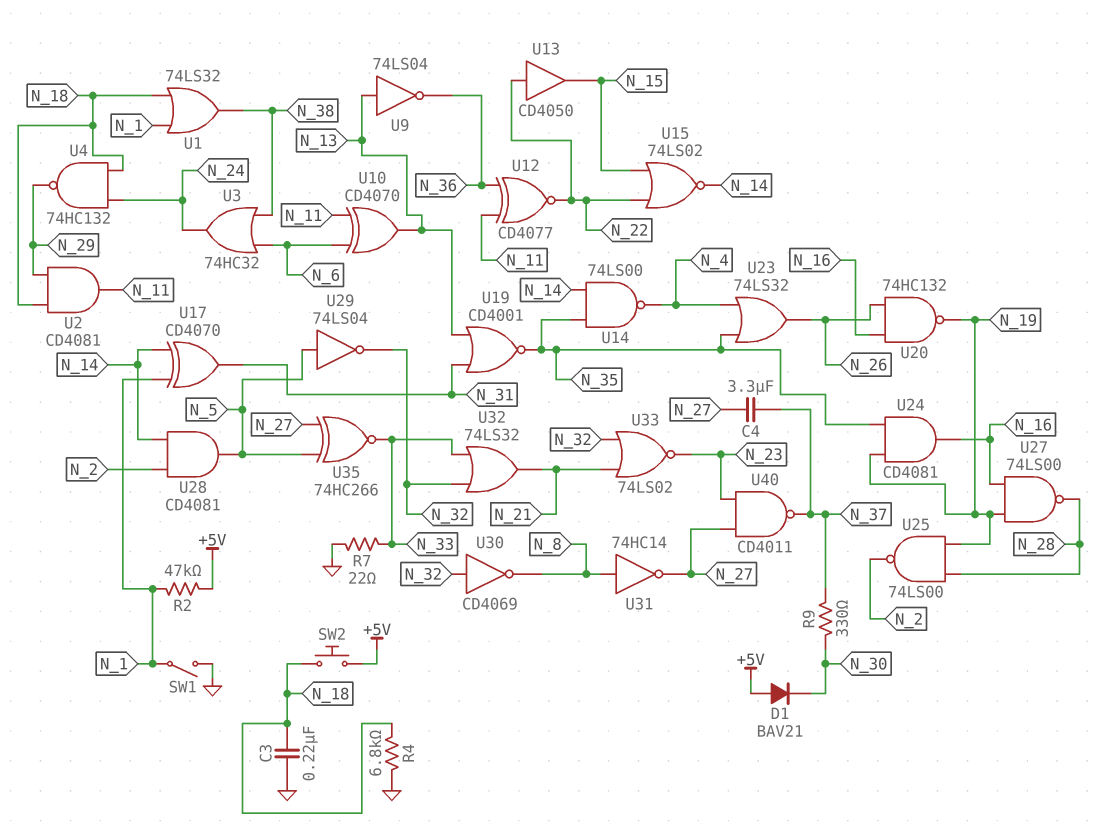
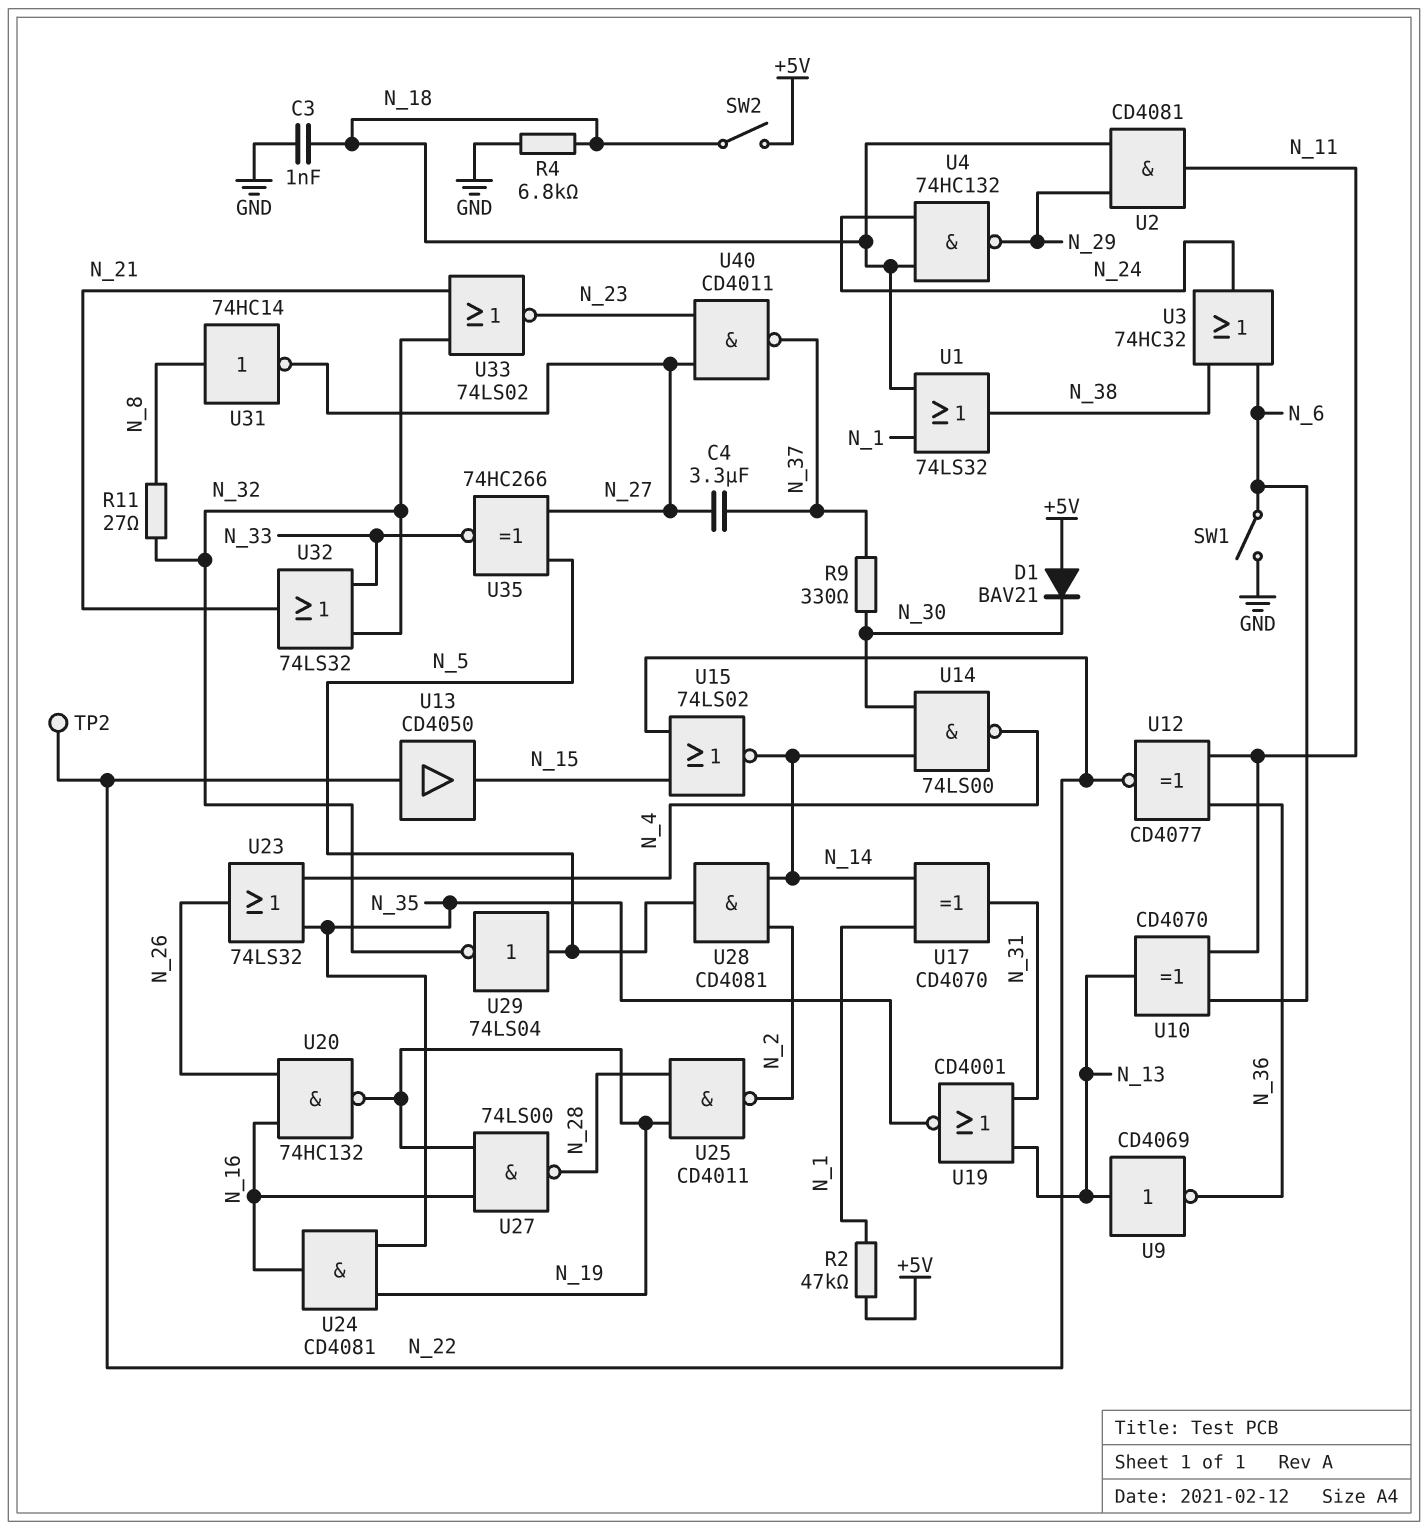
C3: 220nF (GND, N_18) -> 1nF (GND, N_18)
R7: 22 (GND, N_33) -> none
R11: none -> 27 (N_8, N_32)
SW1: switch (GND, N_1) -> switch (GND, N_6)
SW2: button (+5V, N_18) -> switch (+5V, N_18)
TP2: none -> test point (N_22)
U9: NOT 74LS04 (in N_13, out N_36) -> NOT CD4069 (in N_13, out N_36)
U14: NAND 74LS00 (in N_14, in N_35, out N_4) -> NAND 74LS00 (in N_14, in N_30, out N_4)
U25: NAND 74LS00 (in N_19, in N_28, out N_2) -> NAND CD4011 (in N_19, in N_28, out N_2)
U30: NOT CD4069 (in N_32, out N_8) -> none

